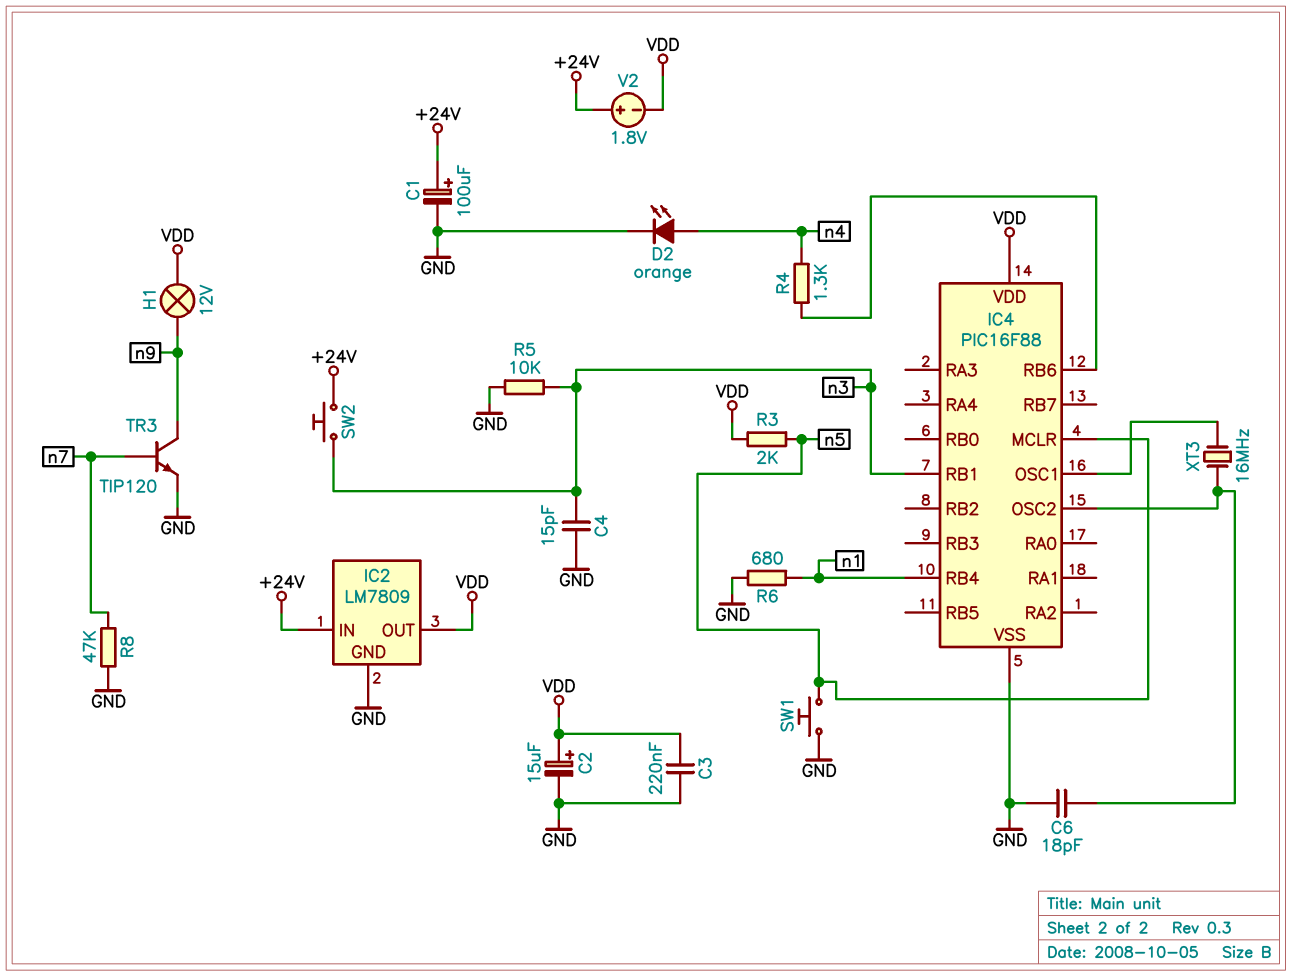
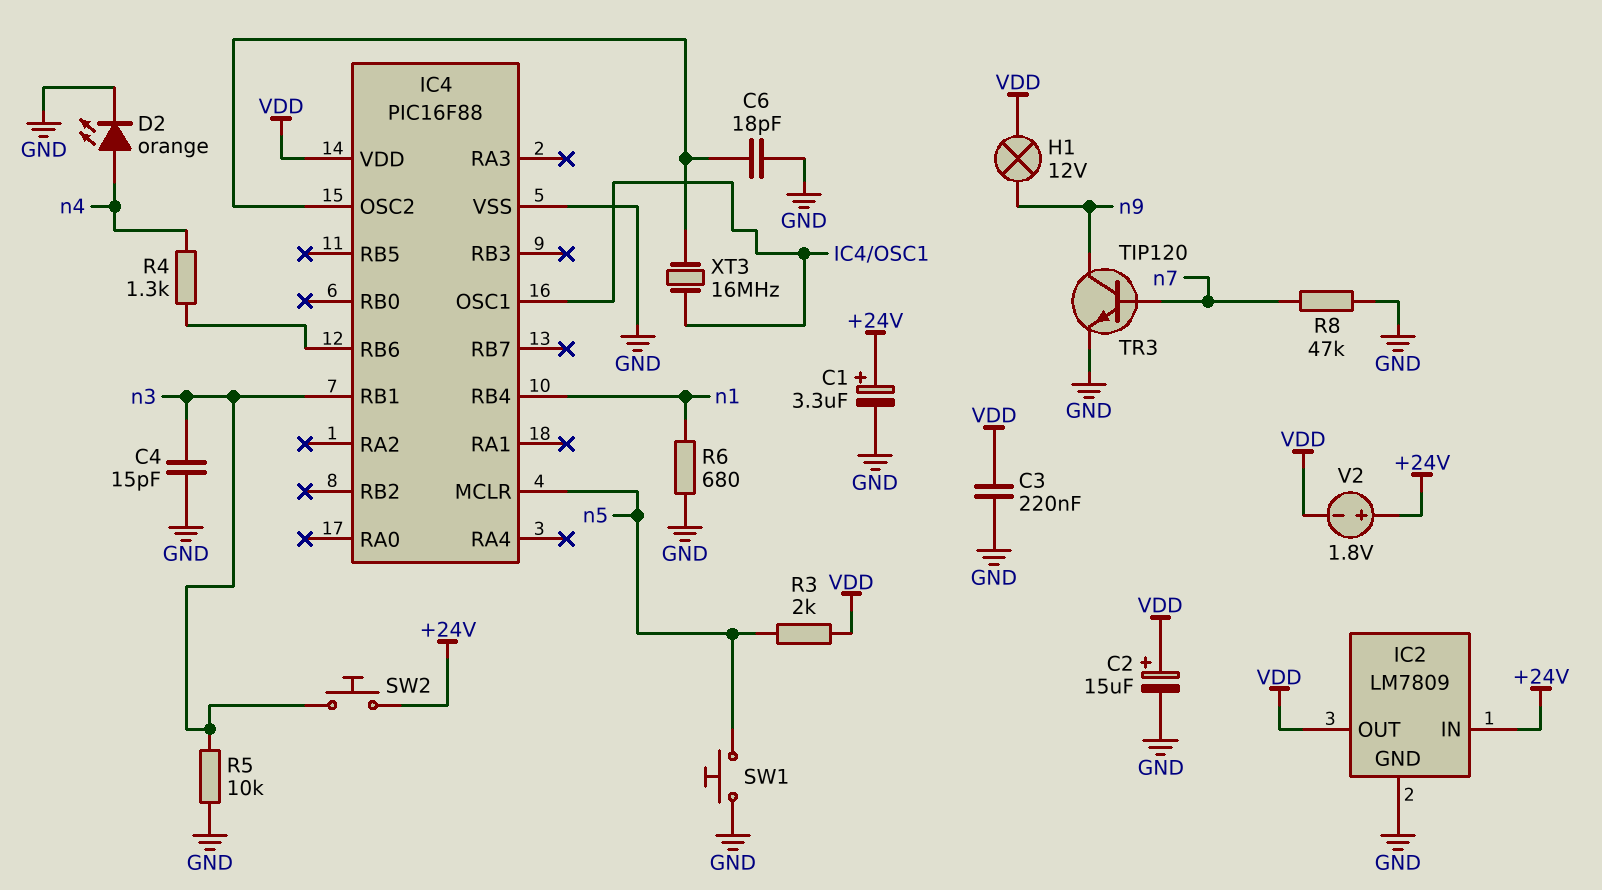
C1: 100uF (plus +24V, minus GND) -> 3.3uF (plus +24V, minus GND)

